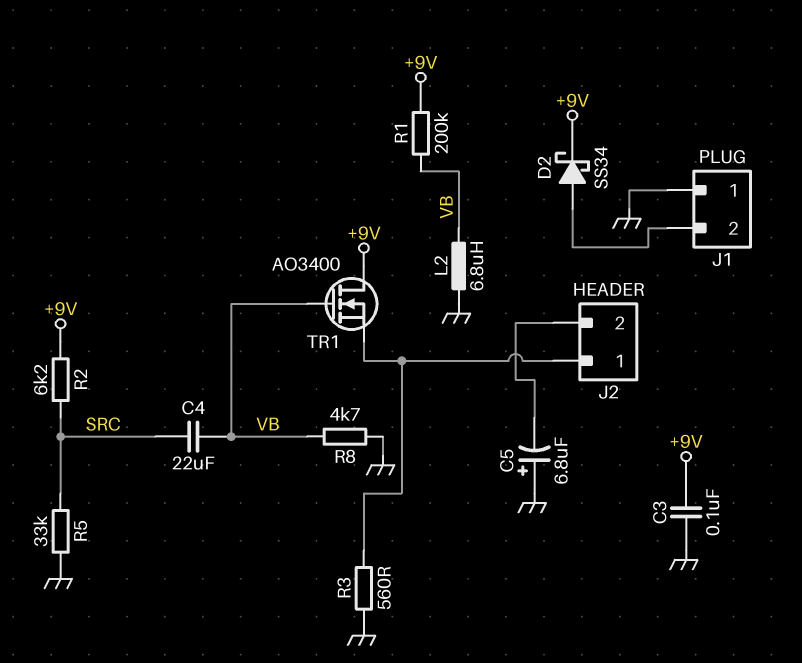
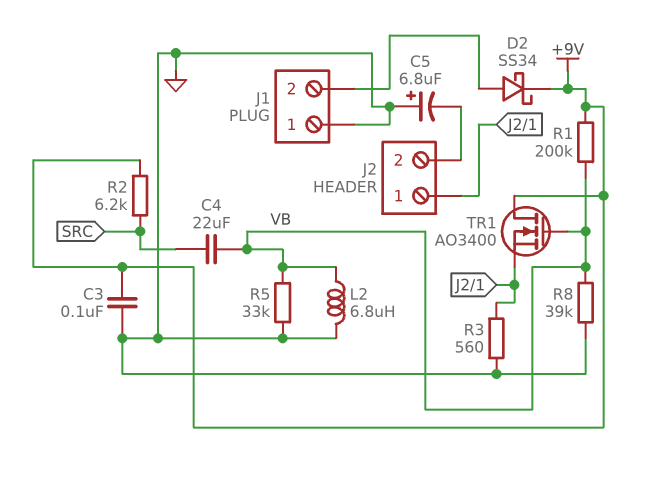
R5: 33k (GND, SRC) -> 33k (GND, VB)
R8: 4.7k (GND, VB) -> 39k (GND, VB)

